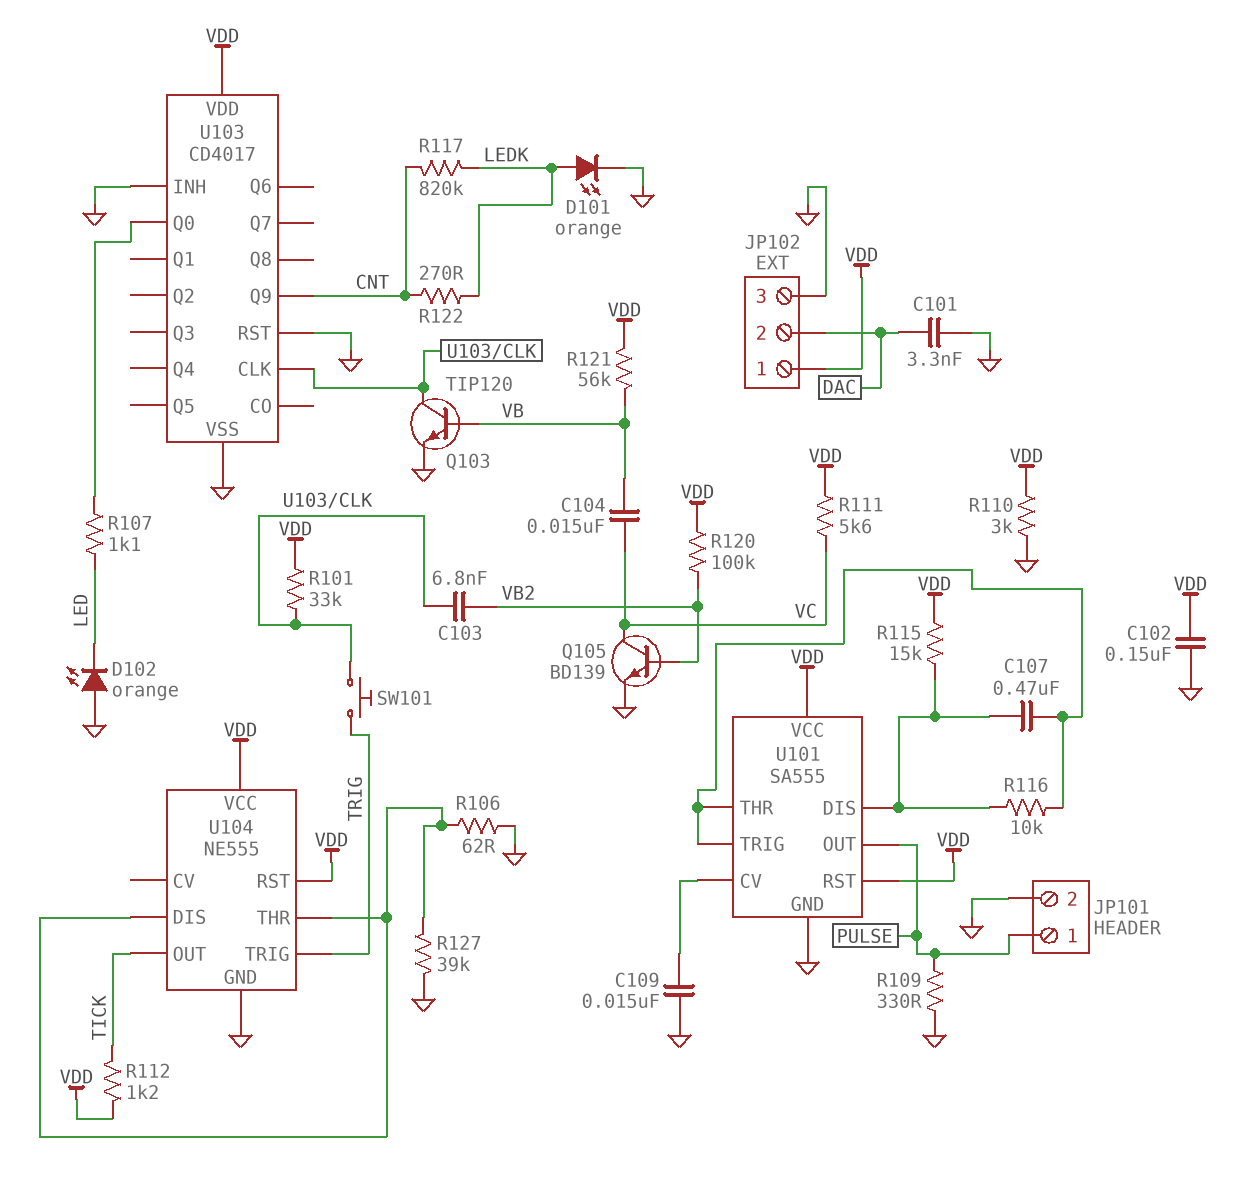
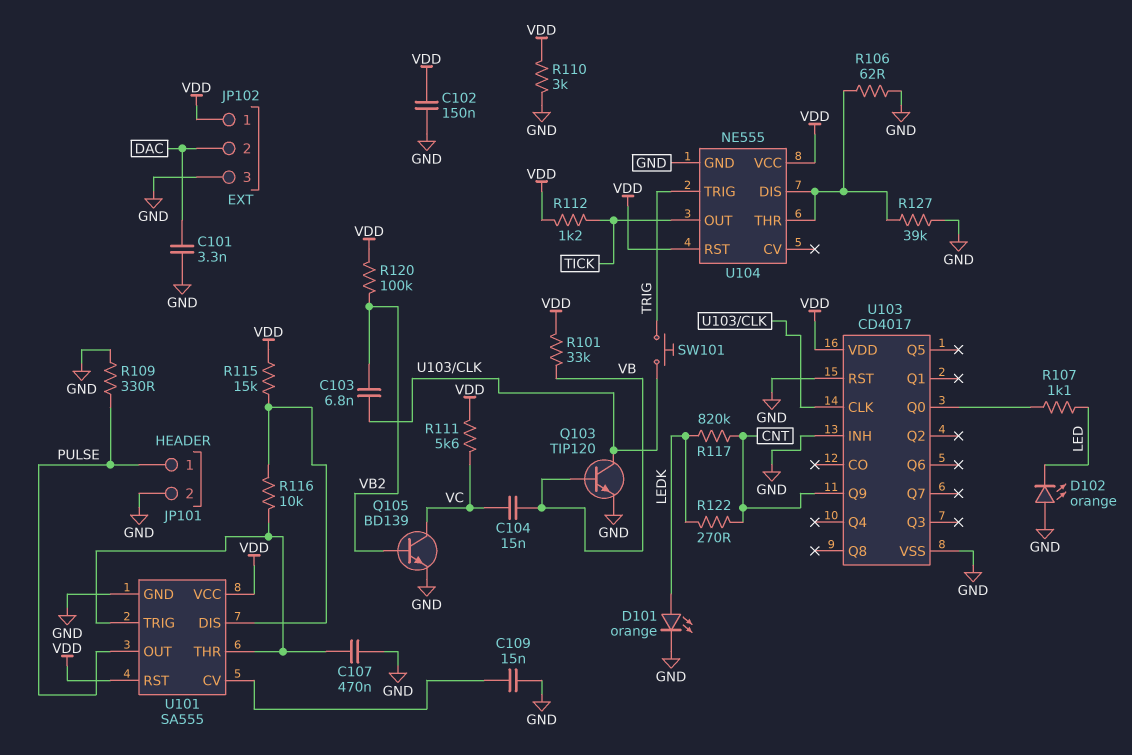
C107: 470nF (U101/DIS, U101/THR) -> 470nF (GND, U101/THR)
R101: 33k (U103/CLK, VDD) -> 33k (VB, VDD)
R121: 56k (VB, VDD) -> none

